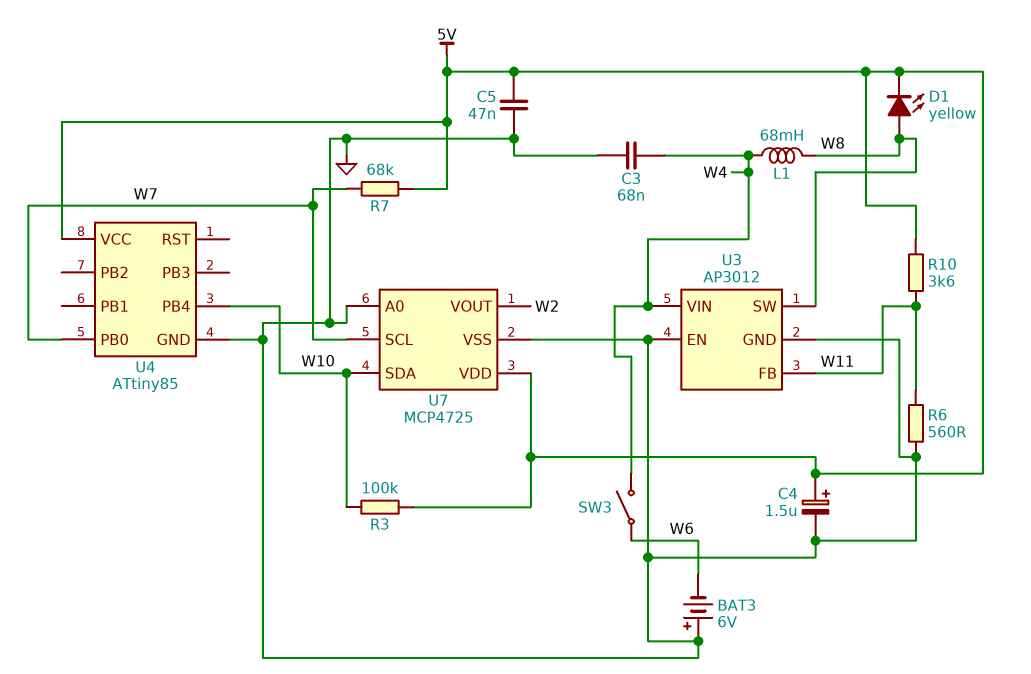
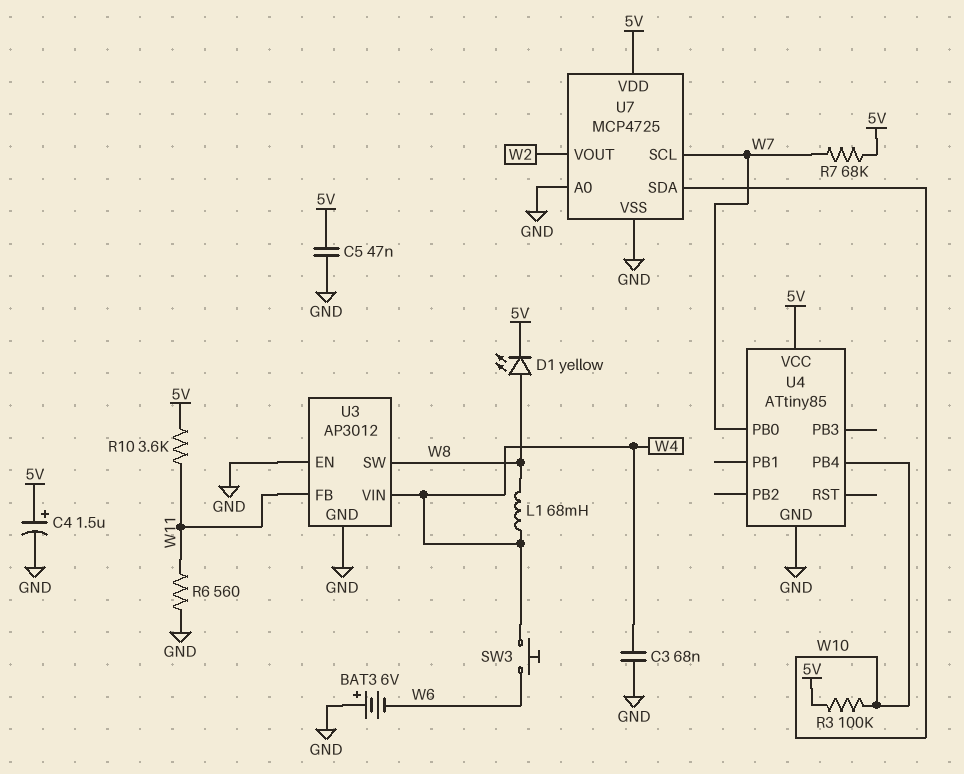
SW3: switch (W4, W6) -> button (W4, W6)

